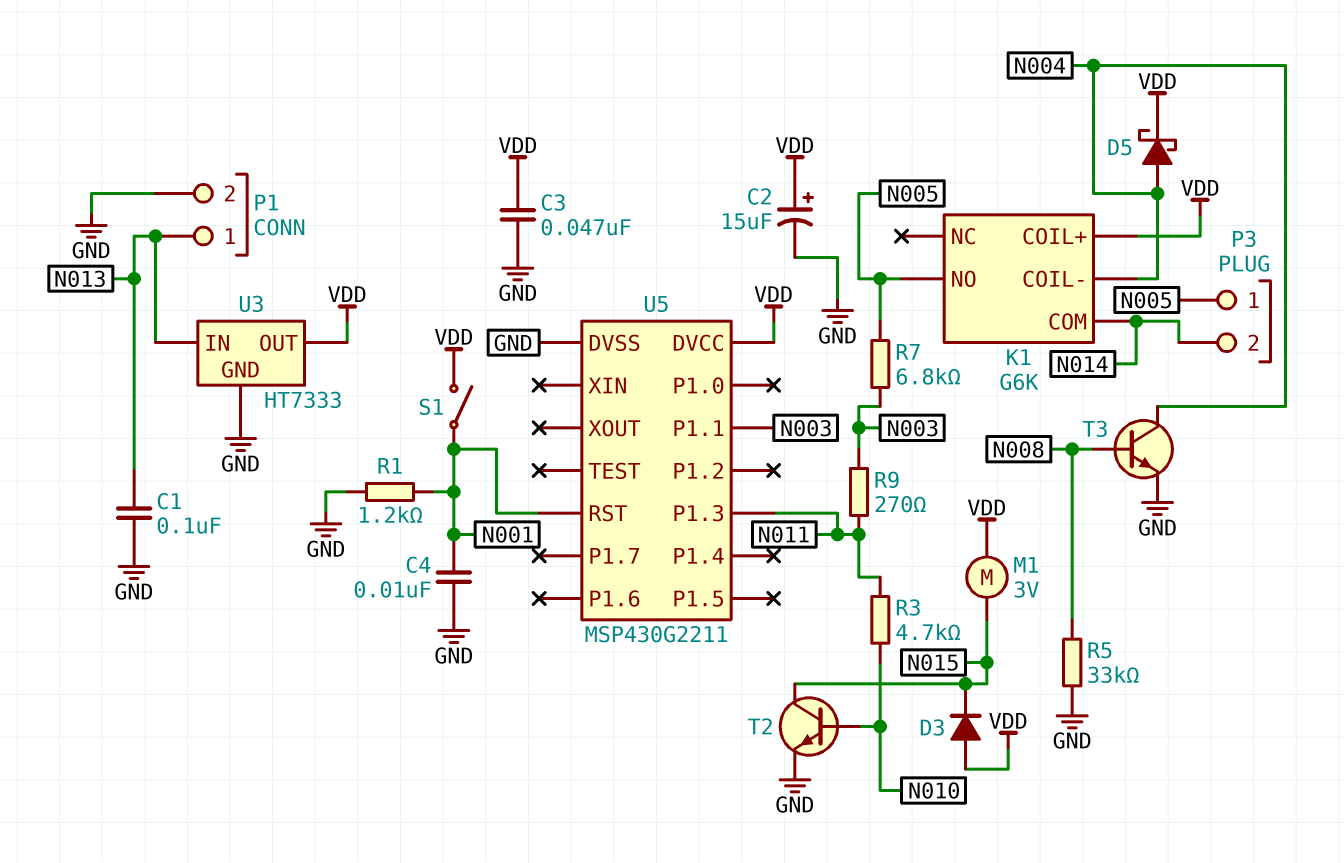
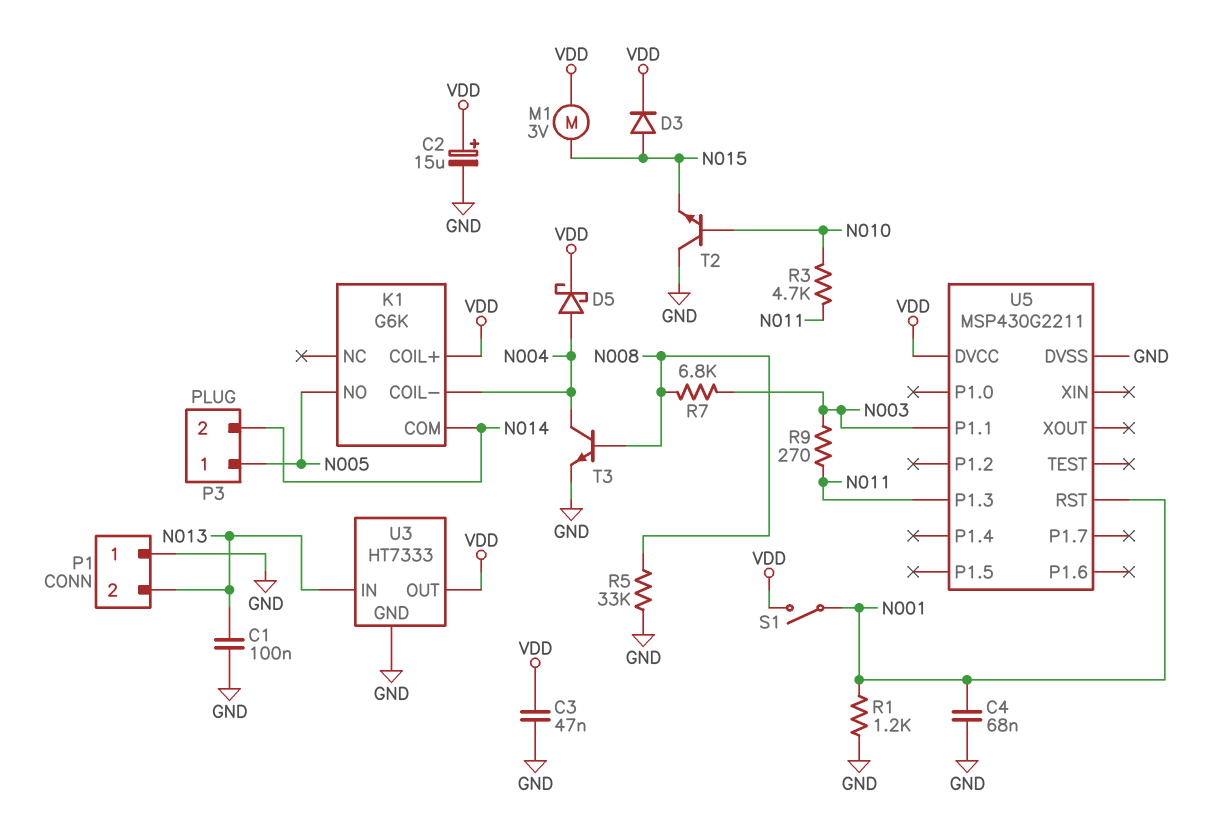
C4: 10nF (GND, N001) -> 68nF (GND, N001)
D3: diode (A VDD, K N015) -> diode (A N015, K VDD)
P1 pin 1: N013 -> GND
P1 pin 2: GND -> N013
R7: 6.8k (N003, N005) -> 6.8k (N003, N008)
T2: NPN (B N010, C N015, E GND) -> NPN (B N010, C GND, E N015)

